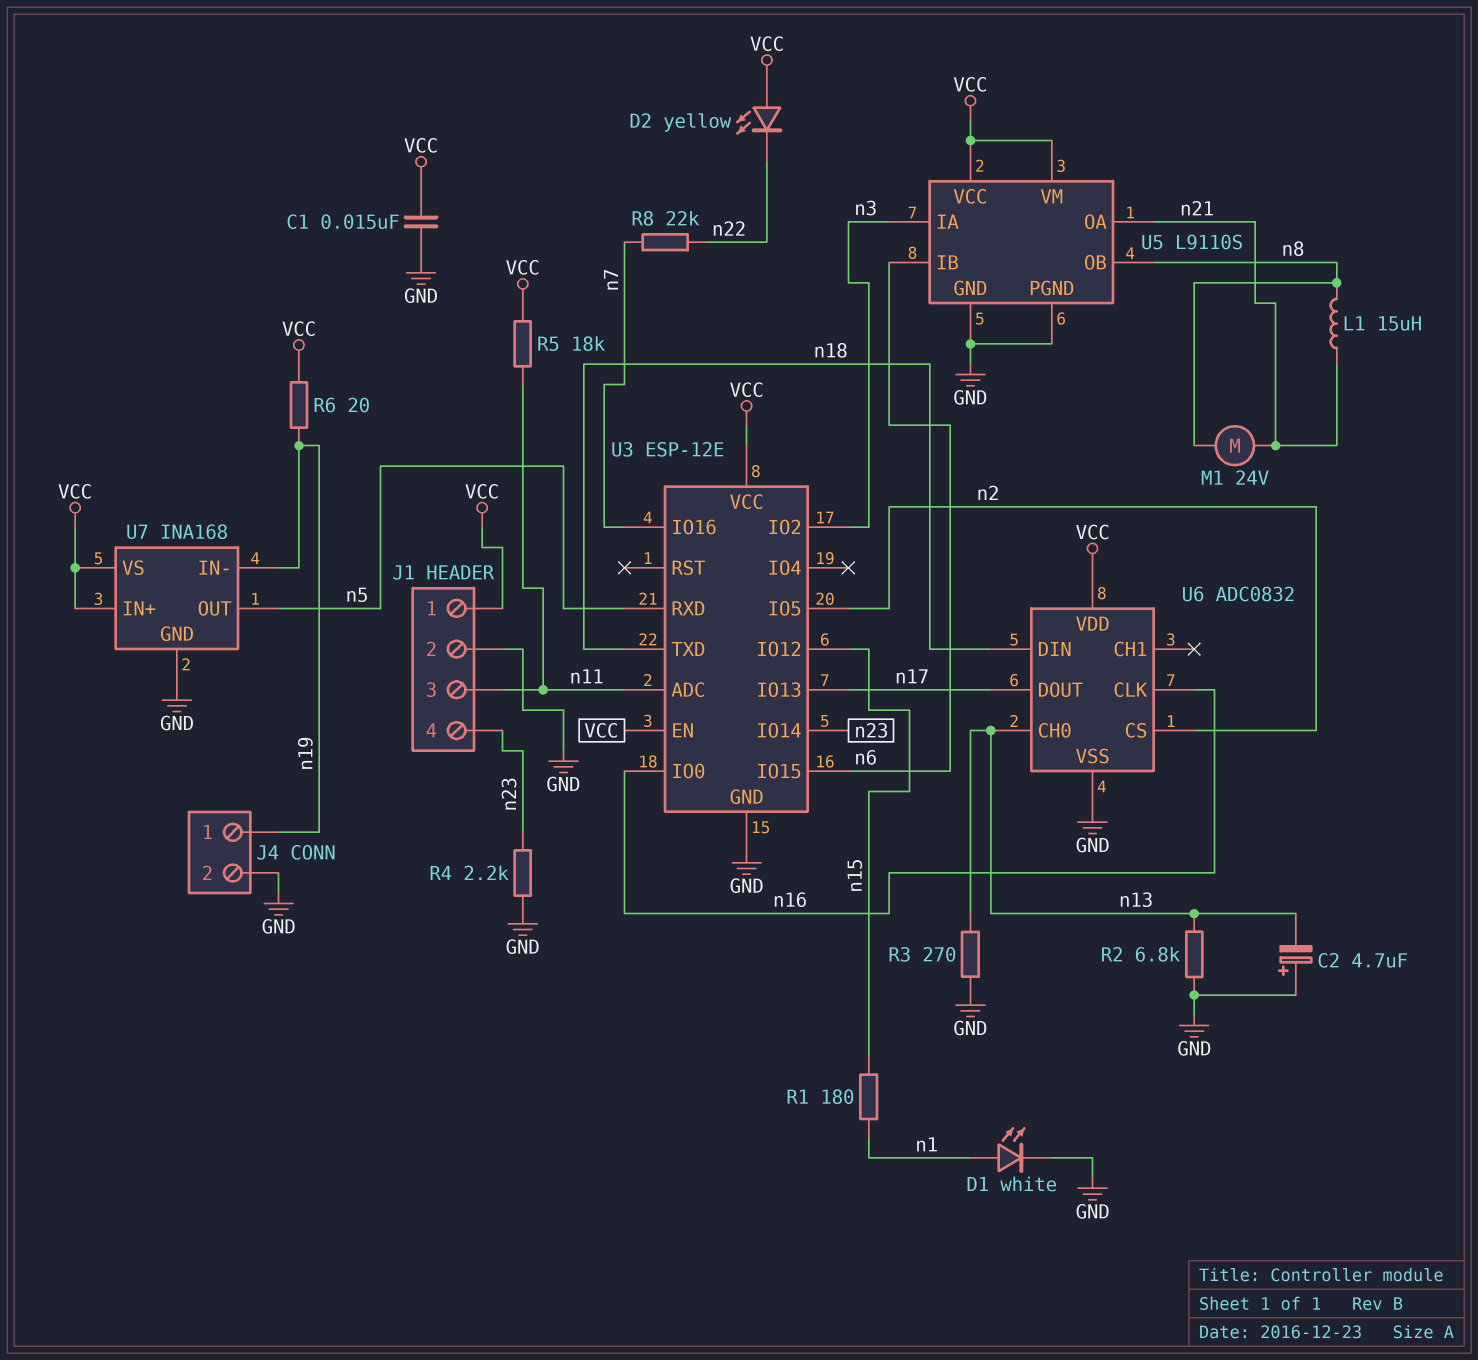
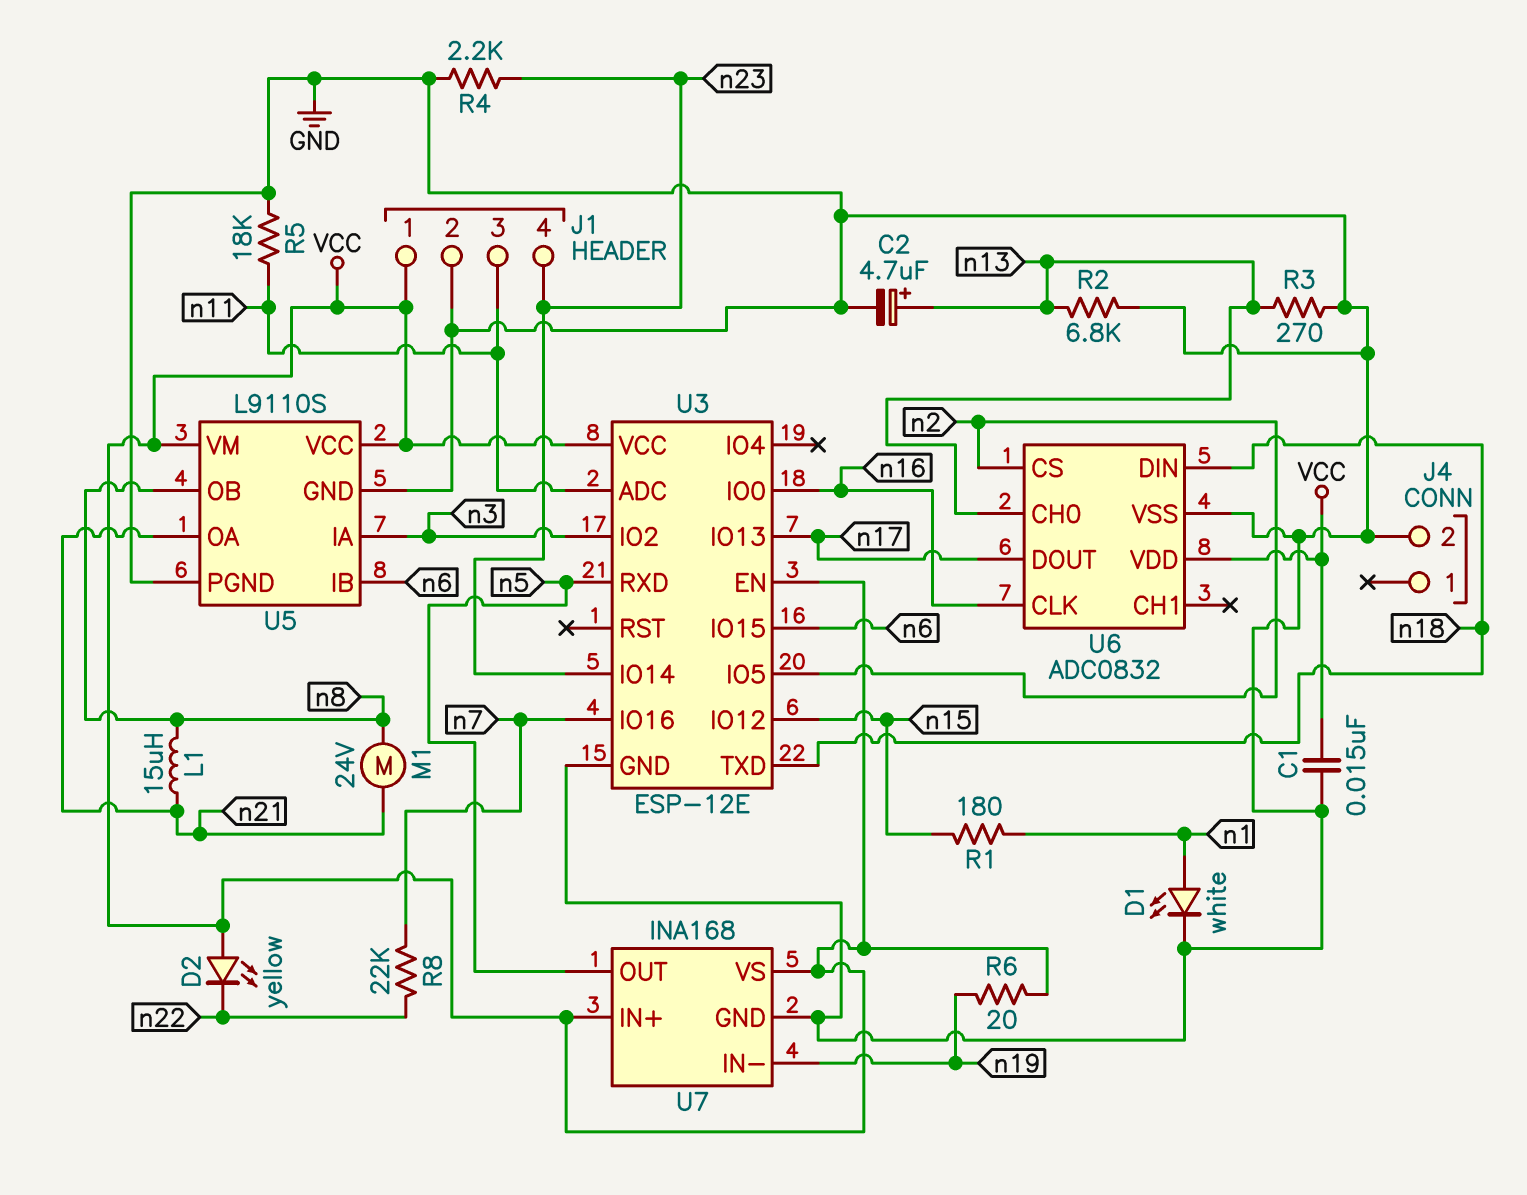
C2: 4.7uF (plus GND, minus n13) -> 4.7uF (plus n13, minus GND)
J4 pin 1: n19 -> none
R5: 18k (VCC, n11) -> 18k (GND, n11)

